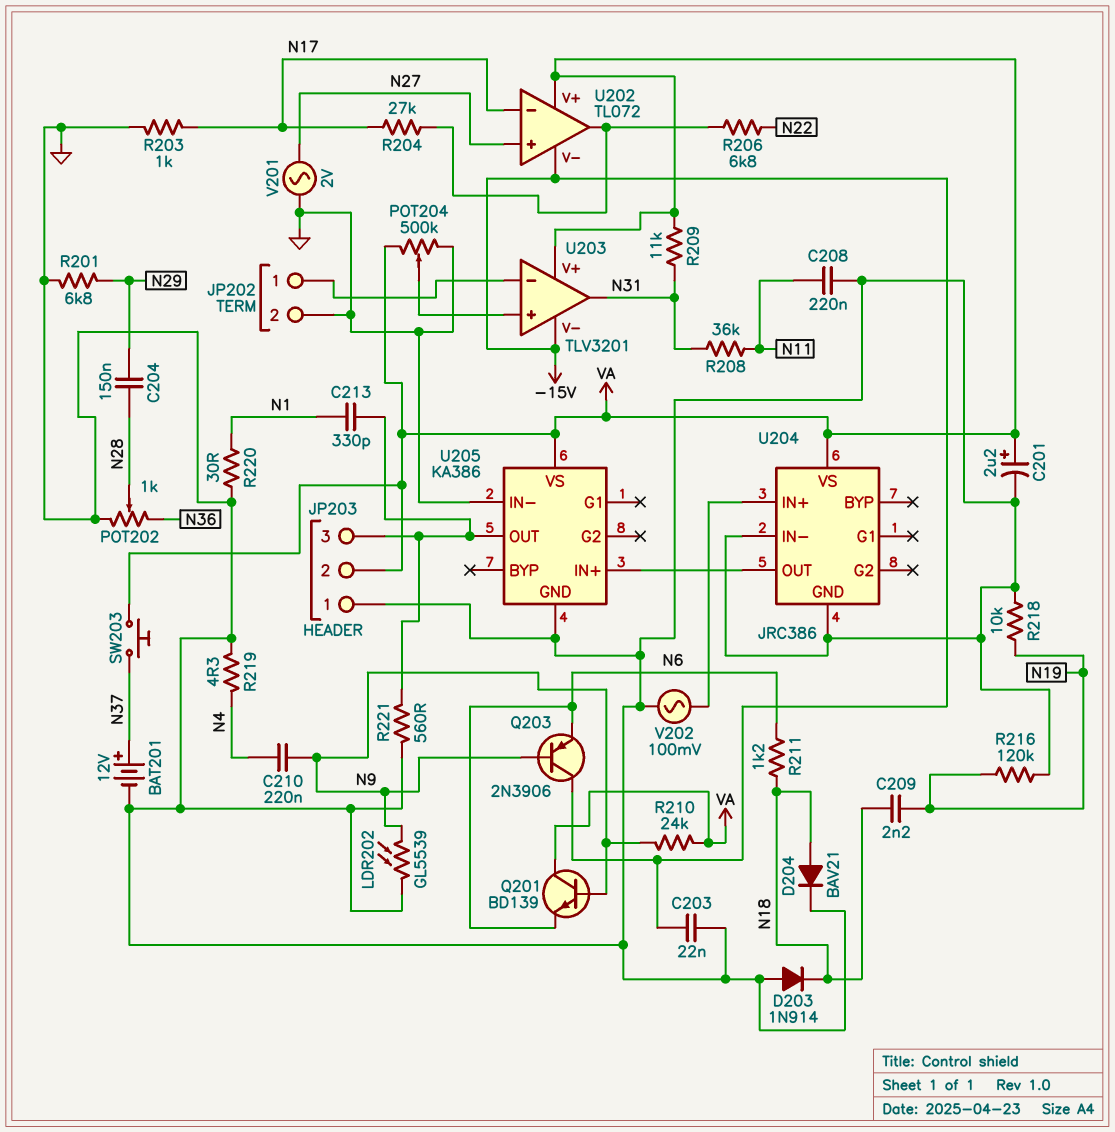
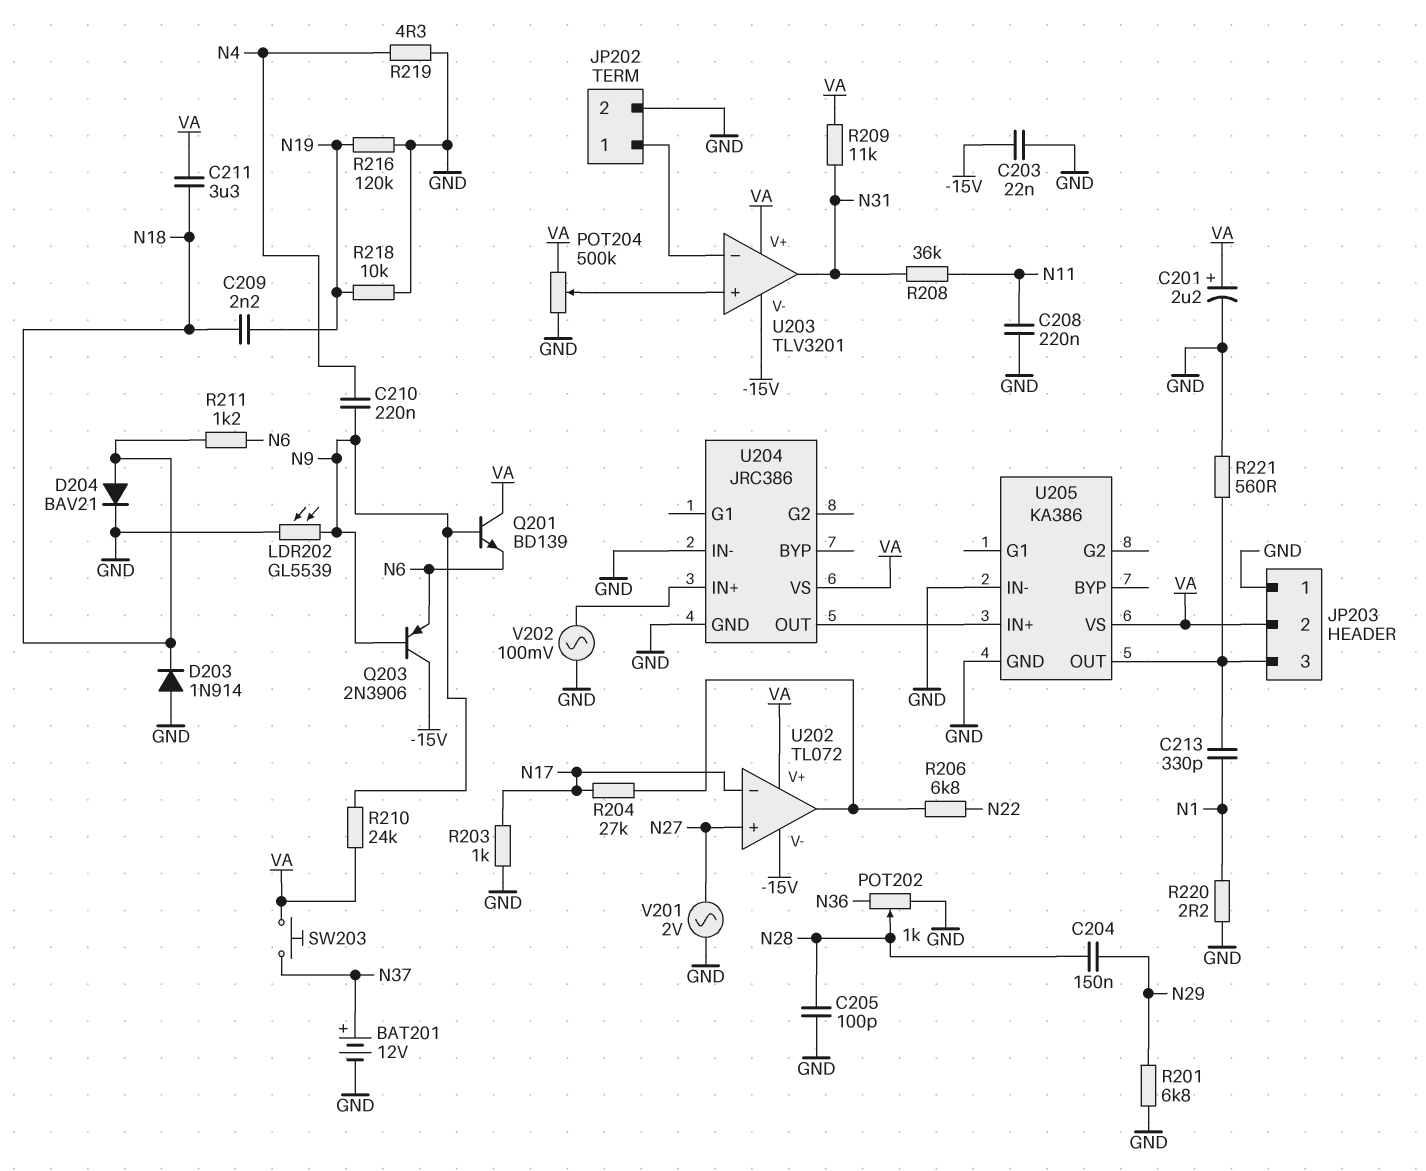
C205: none -> 100pF (GND, N28)
C211: none -> 3.3uF (N18, VA)
R220: 30 (GND, N1) -> 2.2 (GND, N1)

